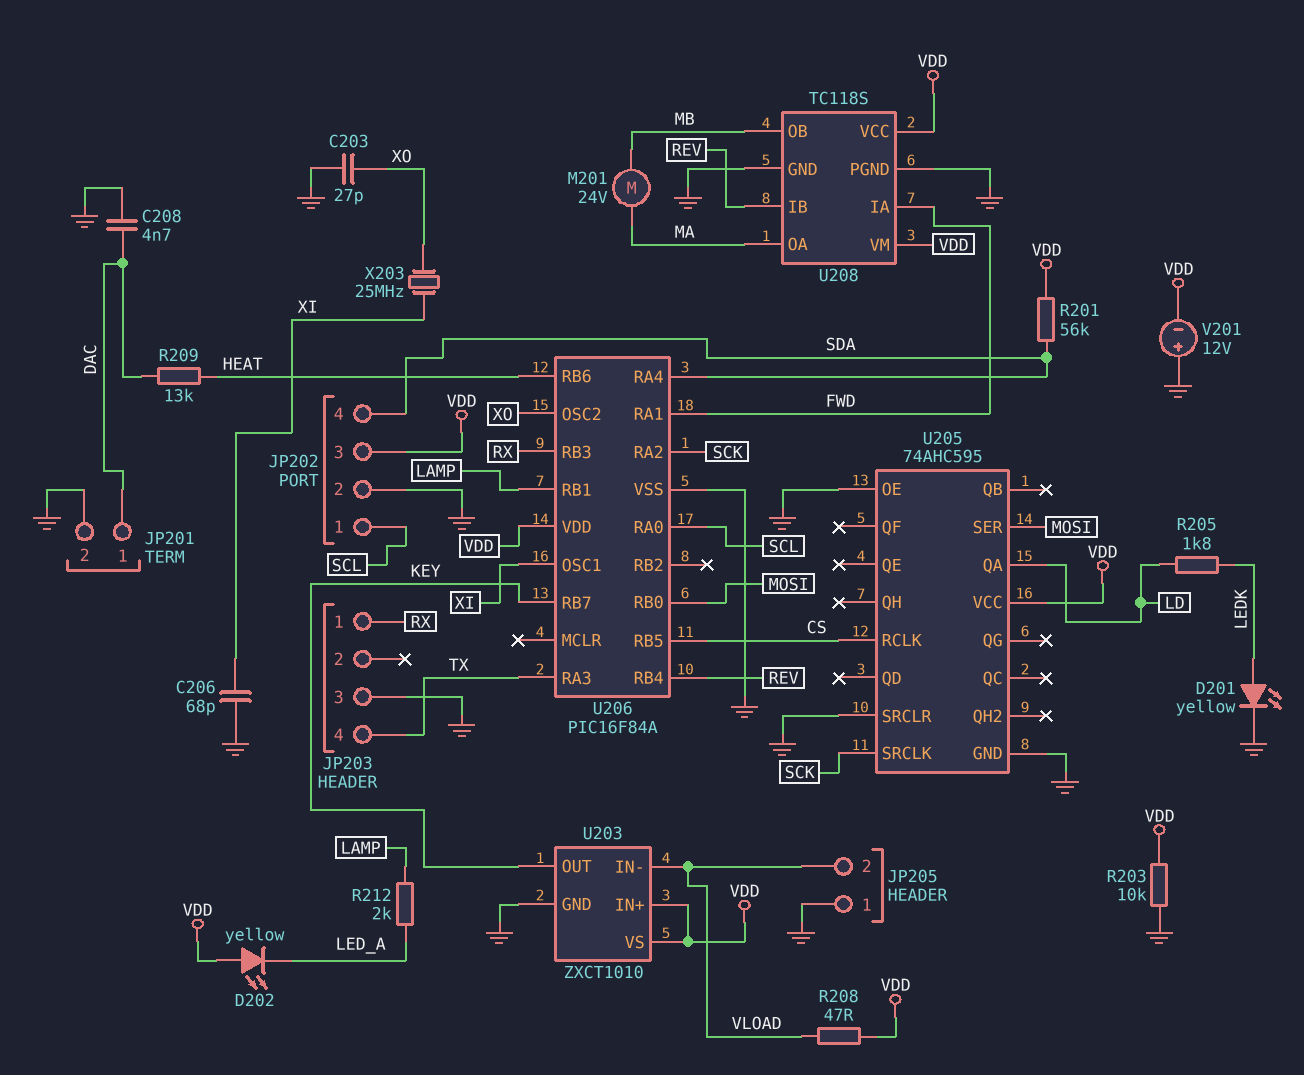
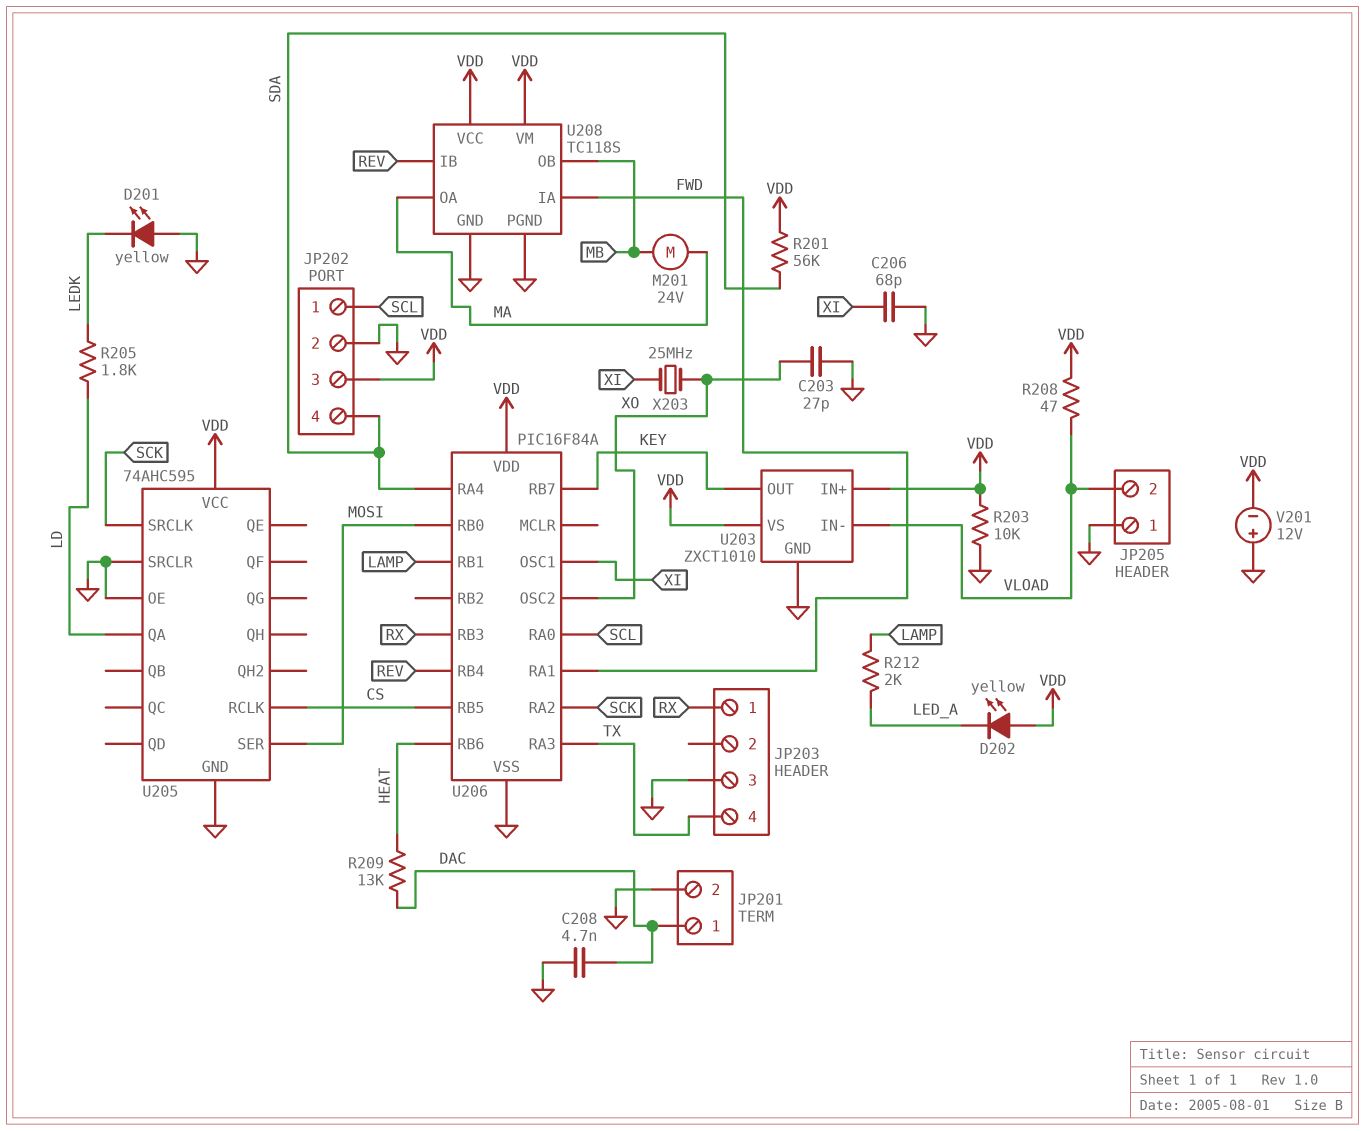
D201: LED yellow (A LEDK, K GND) -> LED yellow (A GND, K LEDK)

